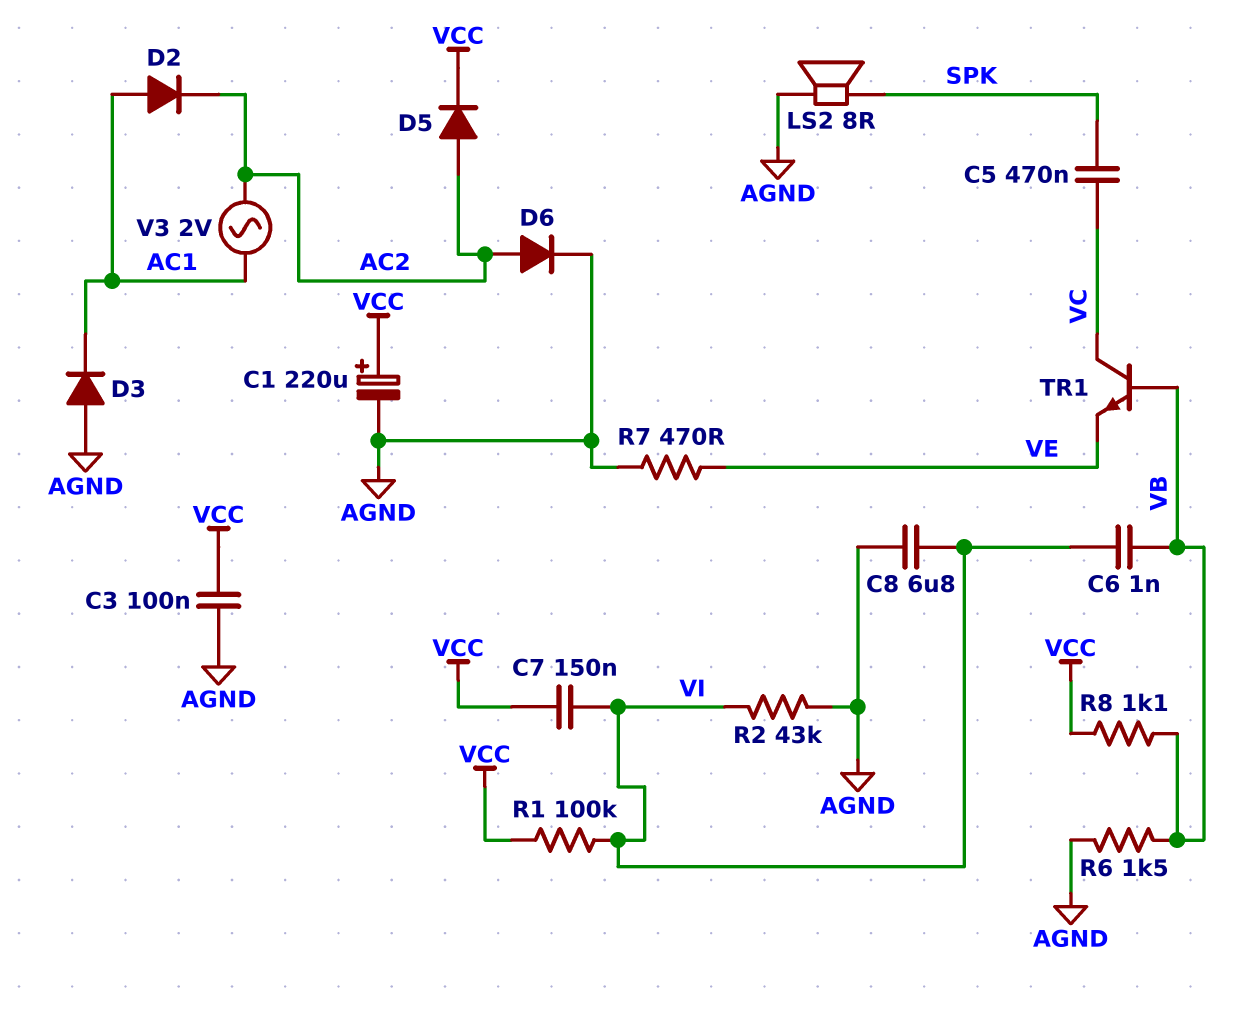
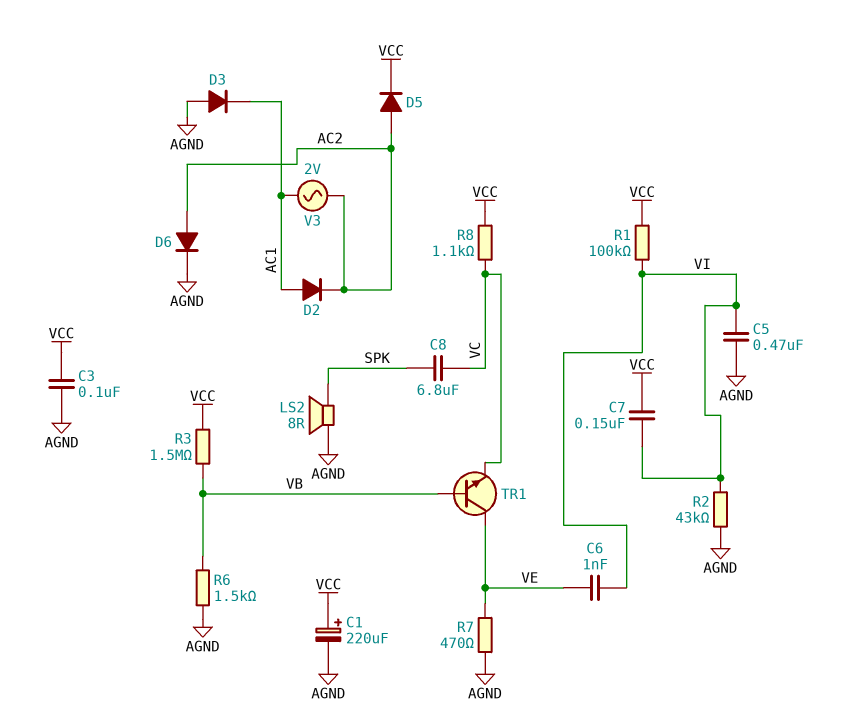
C5: 470nF (SPK, VC) -> 470nF (AGND, VI)
C6: 1nF (VB, VI) -> 1nF (VE, VI)
C8: 6.8uF (AGND, VI) -> 6.8uF (SPK, VC)
R3: none -> 1.5M (VB, VCC)
R8: 1.1k (VB, VCC) -> 1.1k (VC, VCC)
TR1: NPN (B VB, C VC, E VE) -> NPN (B VB, C VE, E VC)

